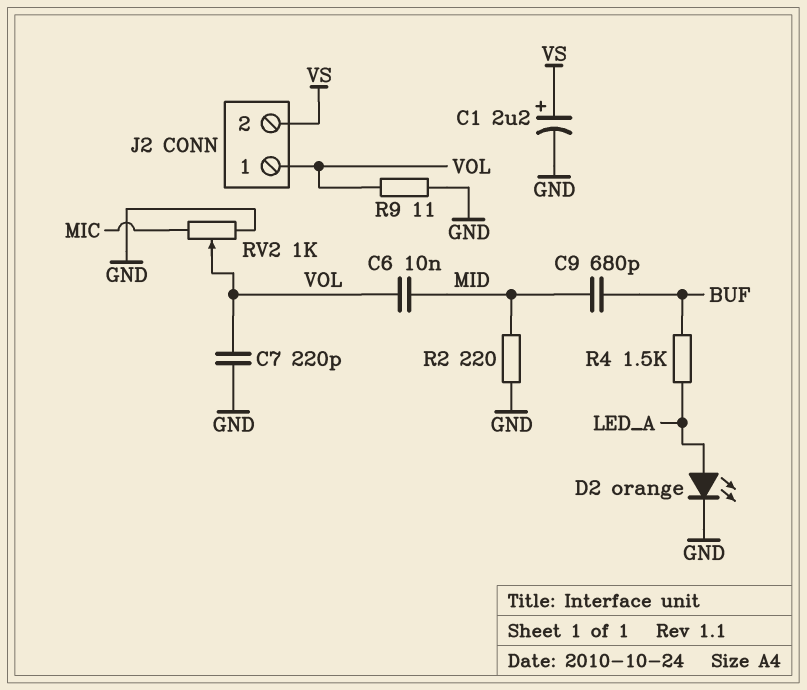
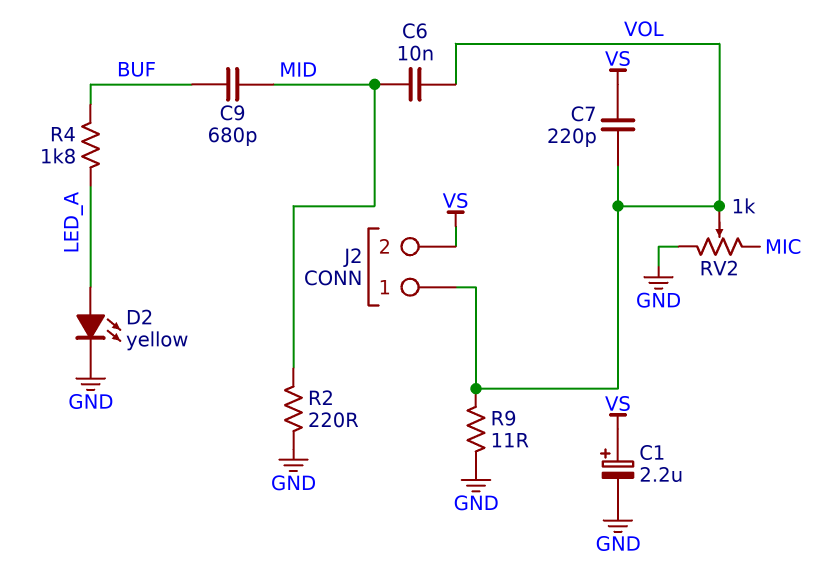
C7: 220pF (GND, VOL) -> 220pF (VOL, VS)
D2: LED orange (A LED_A, K GND) -> LED yellow (A LED_A, K GND)
R4: 1.5k (BUF, LED_A) -> 1.8k (BUF, LED_A)

